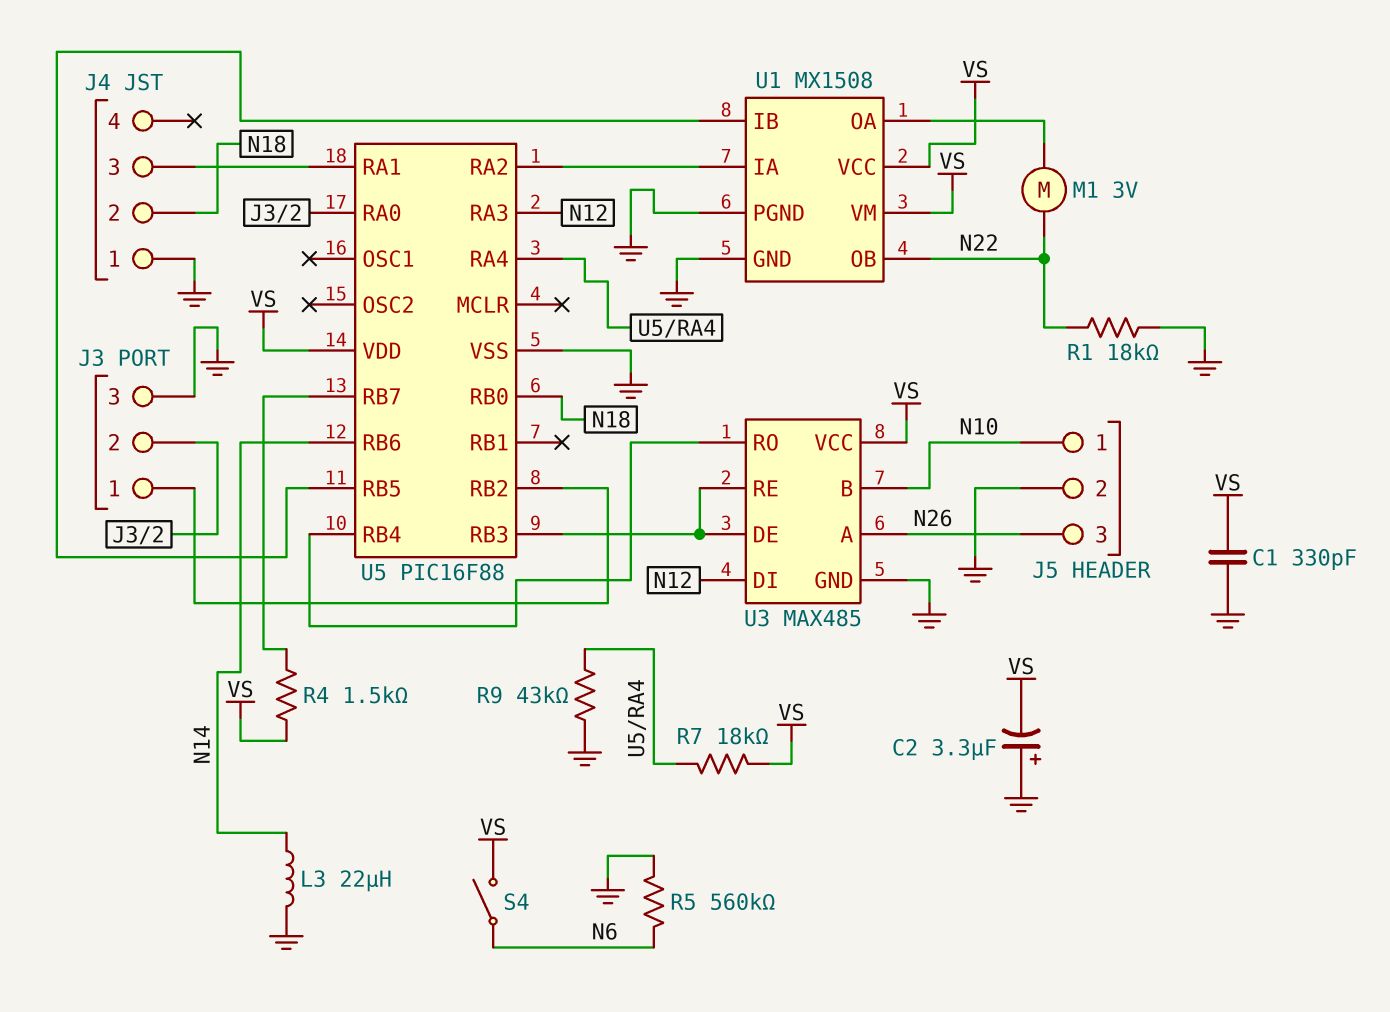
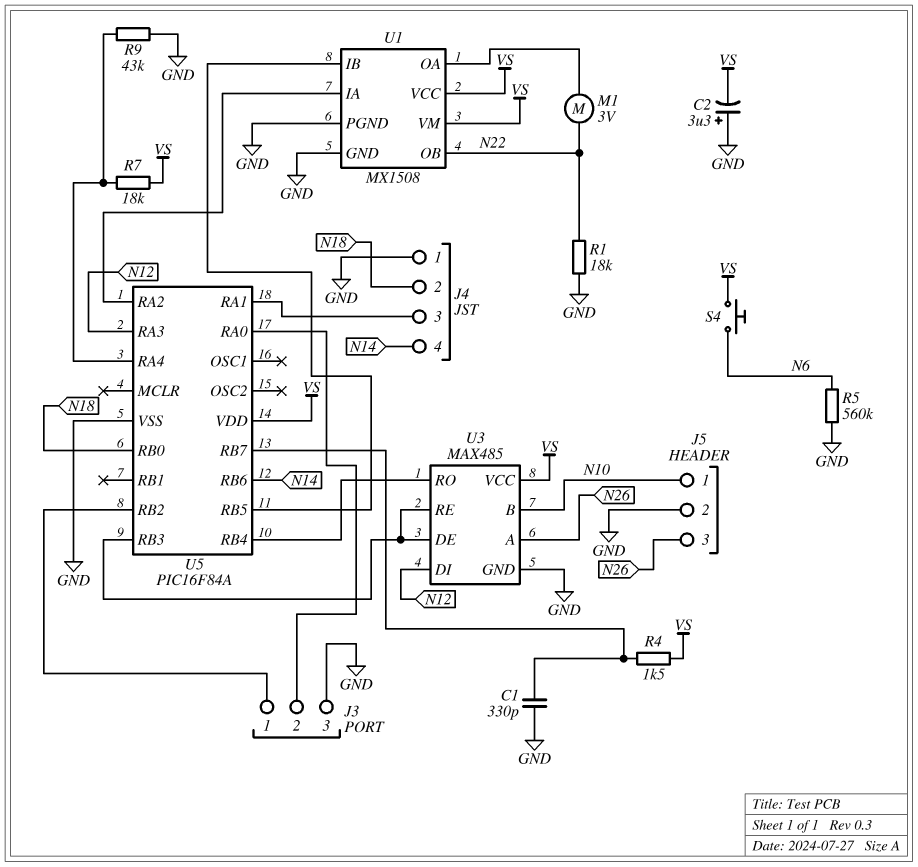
C1: 330pF (GND, VS) -> 330pF (GND, U5/RB7)
J4 pin 4: none -> N14
L3: 22uH (GND, N14) -> none
S4: switch (N6, VS) -> button (N6, VS)
U5: PIC16F88 -> PIC16F84A

